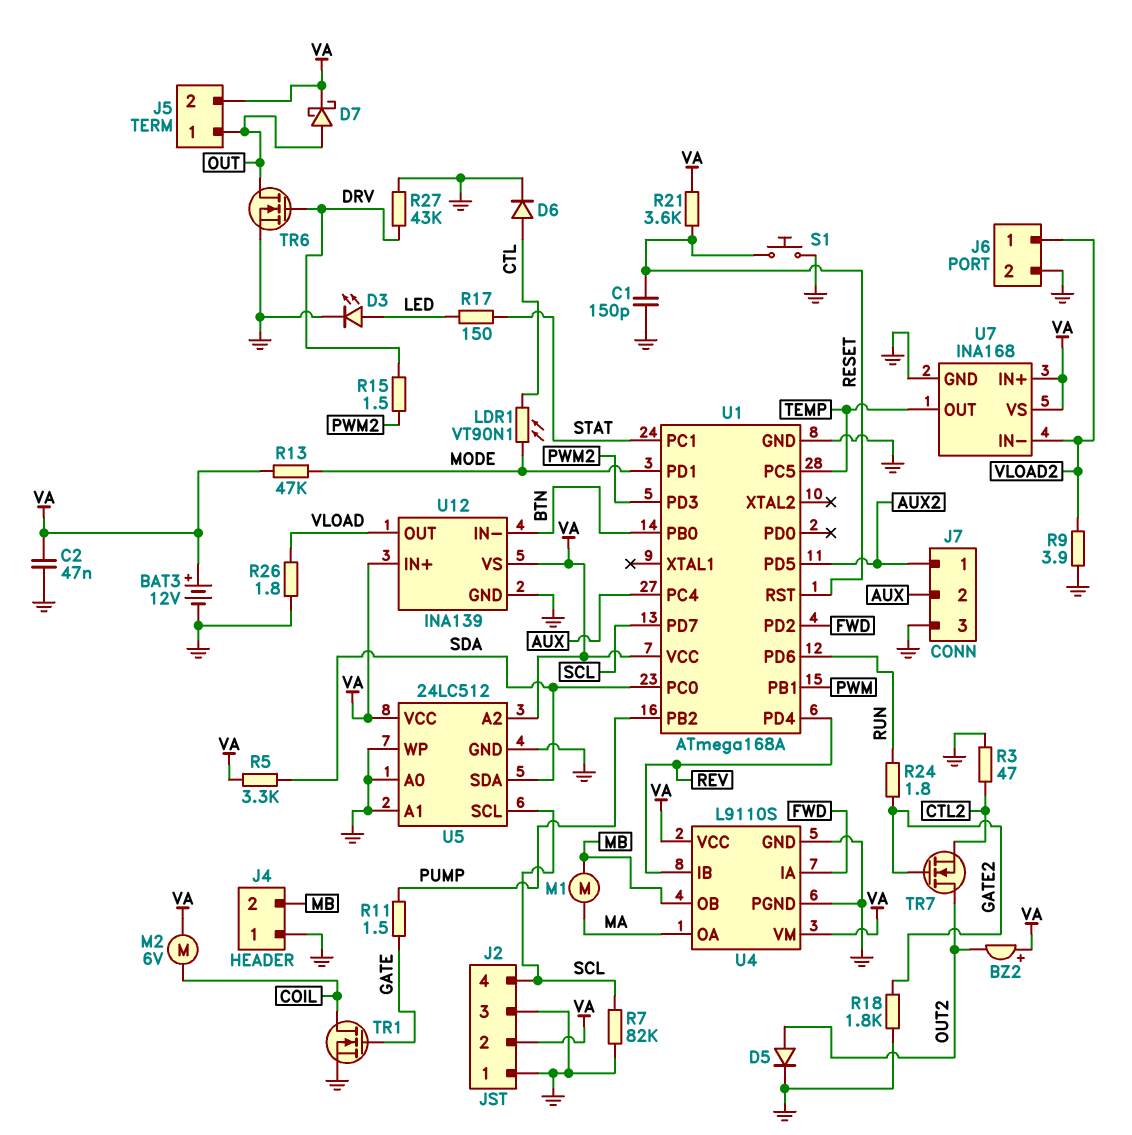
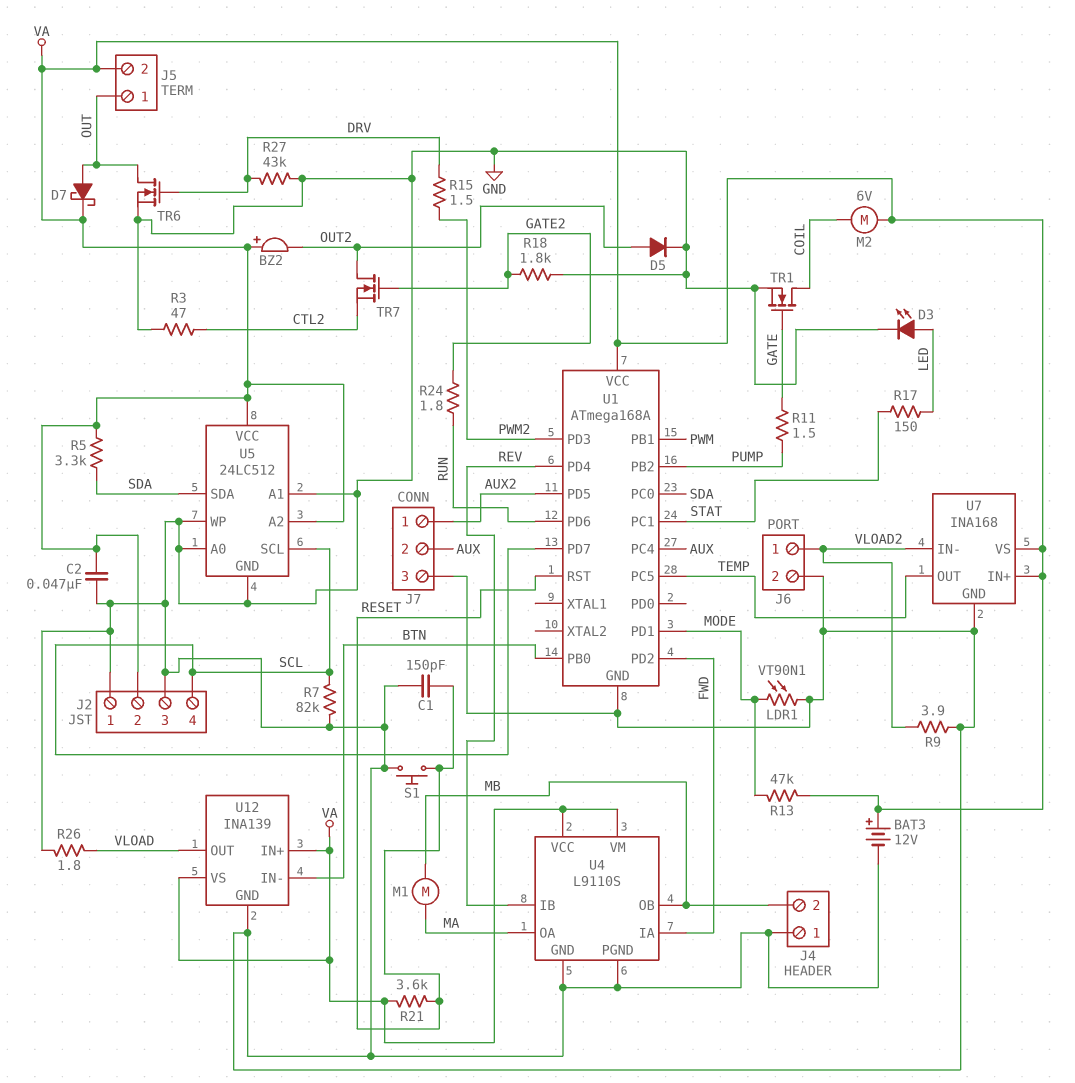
D6: diode (A CTL, K GND) -> none
LDR1: VT90N1 (CTL, MODE) -> VT90N1 (GND, MODE)

